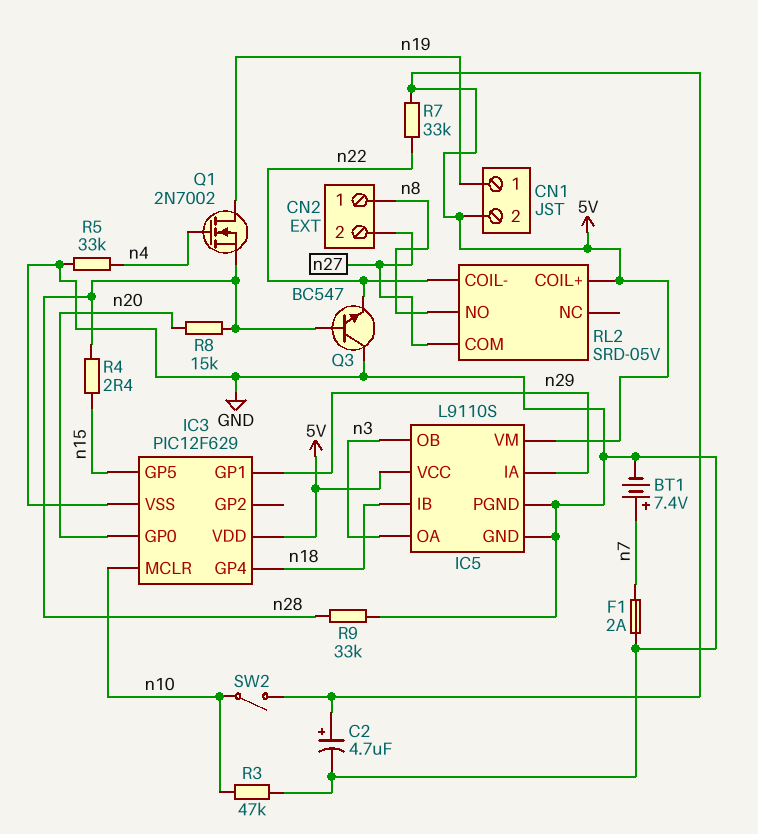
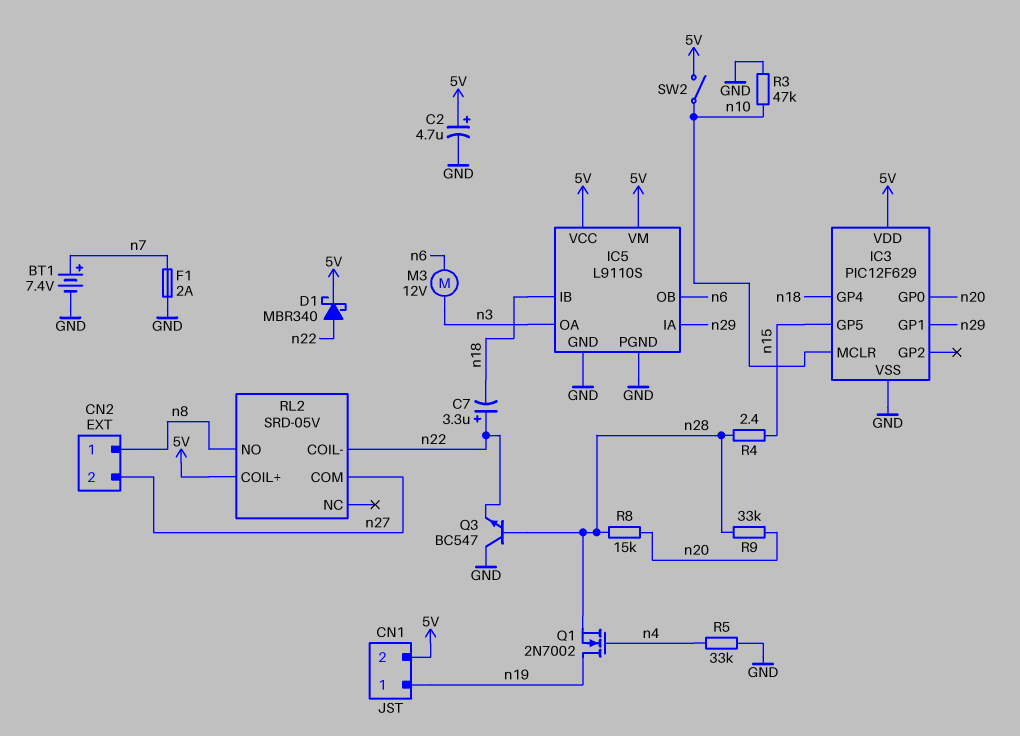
C7: none -> 3.3uF (plus n22, minus n18)
D1: none -> schottky MBR340 (A n22, K 5V)
IC5 pin OB: n3 -> n6
M3: none -> motor 12V (n3, n6)
R7: 33k (5V, n22) -> none
R9: 33k (GND, n28) -> 33k (n20, n28)

